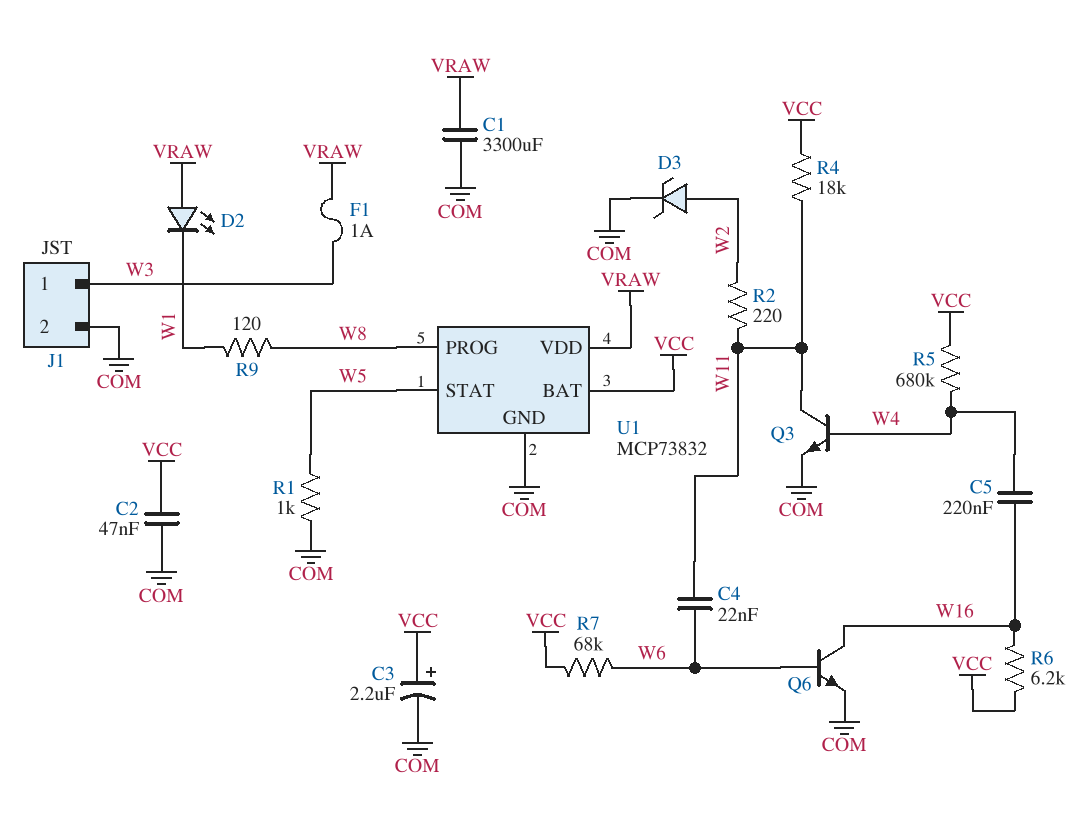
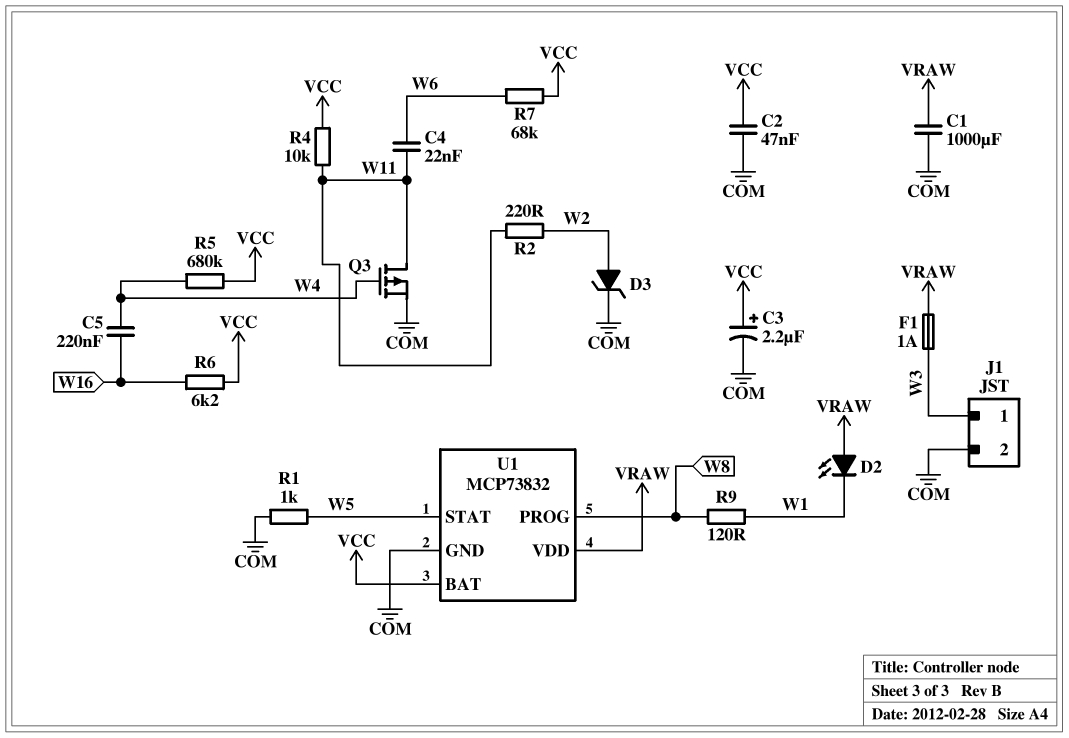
C1: 3300uF (COM, VRAW) -> 1000uF (COM, VRAW)
Q3: NPN (B W4, C W11, E COM) -> PMOS (G W4, D W11, S COM)
Q6: NPN (B W6, C W16, E COM) -> none
R4: 18k (VCC, W11) -> 10k (VCC, W11)

